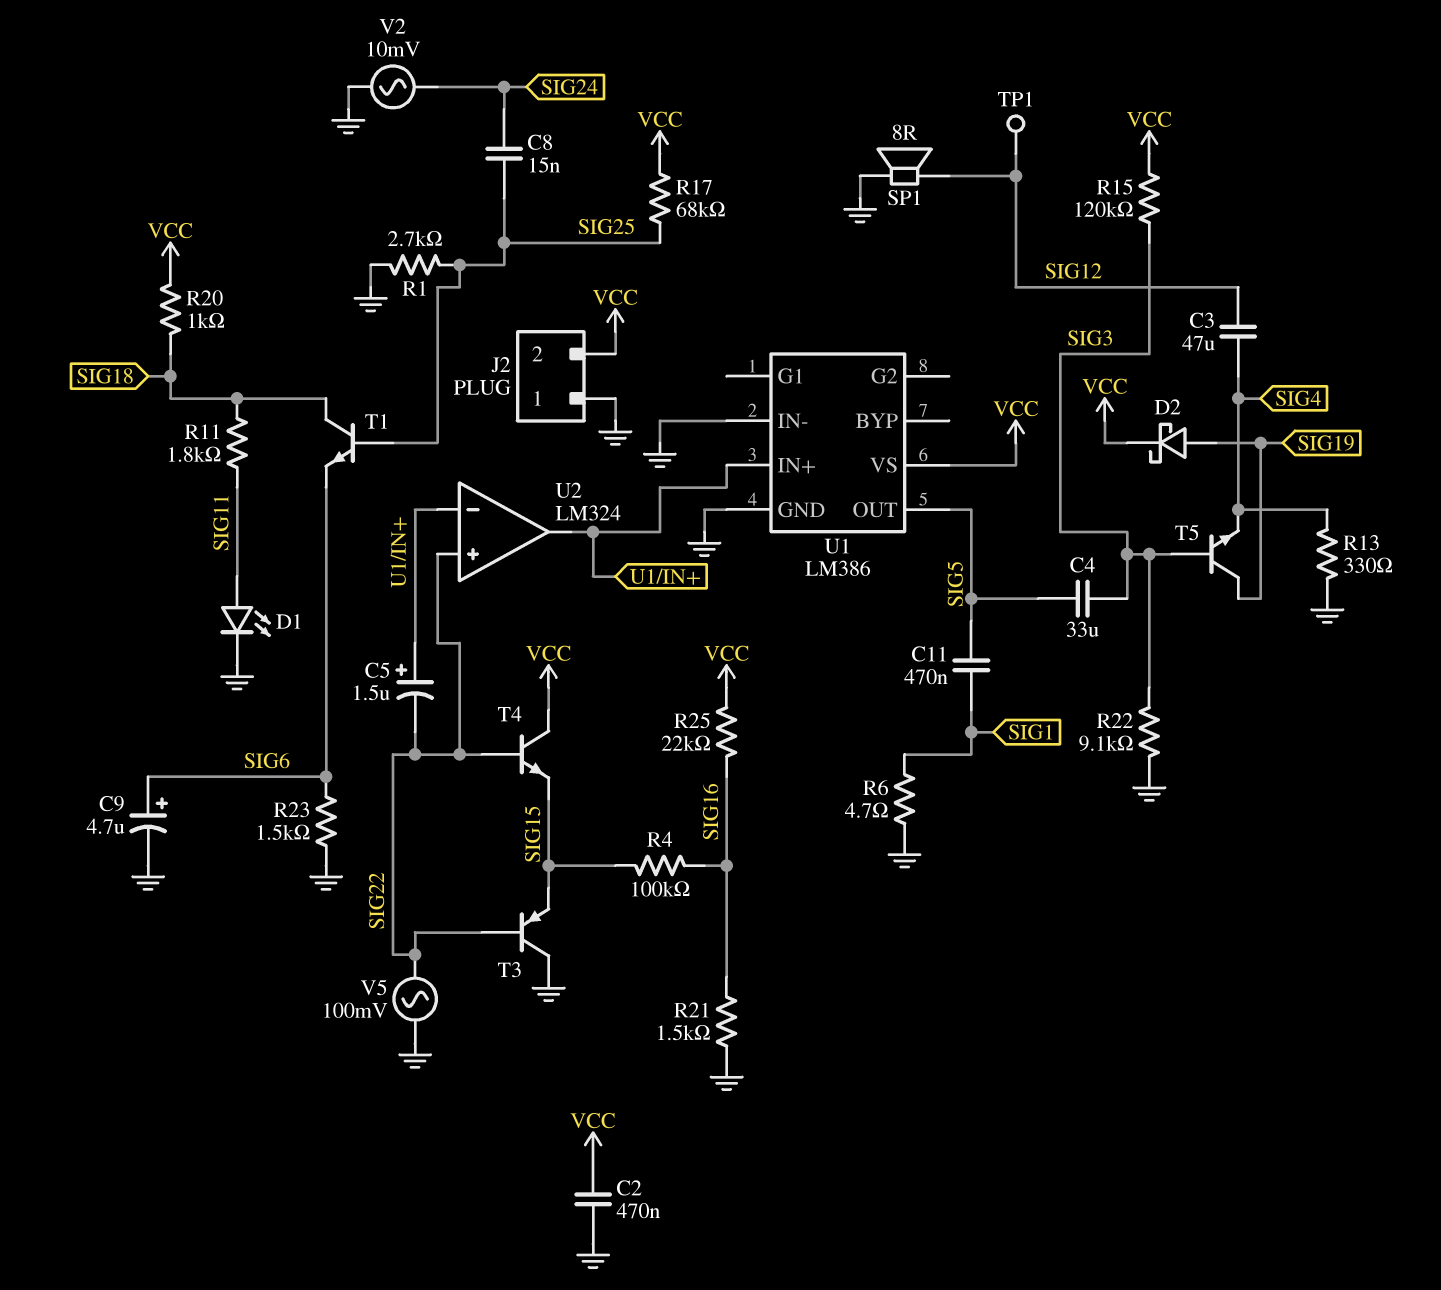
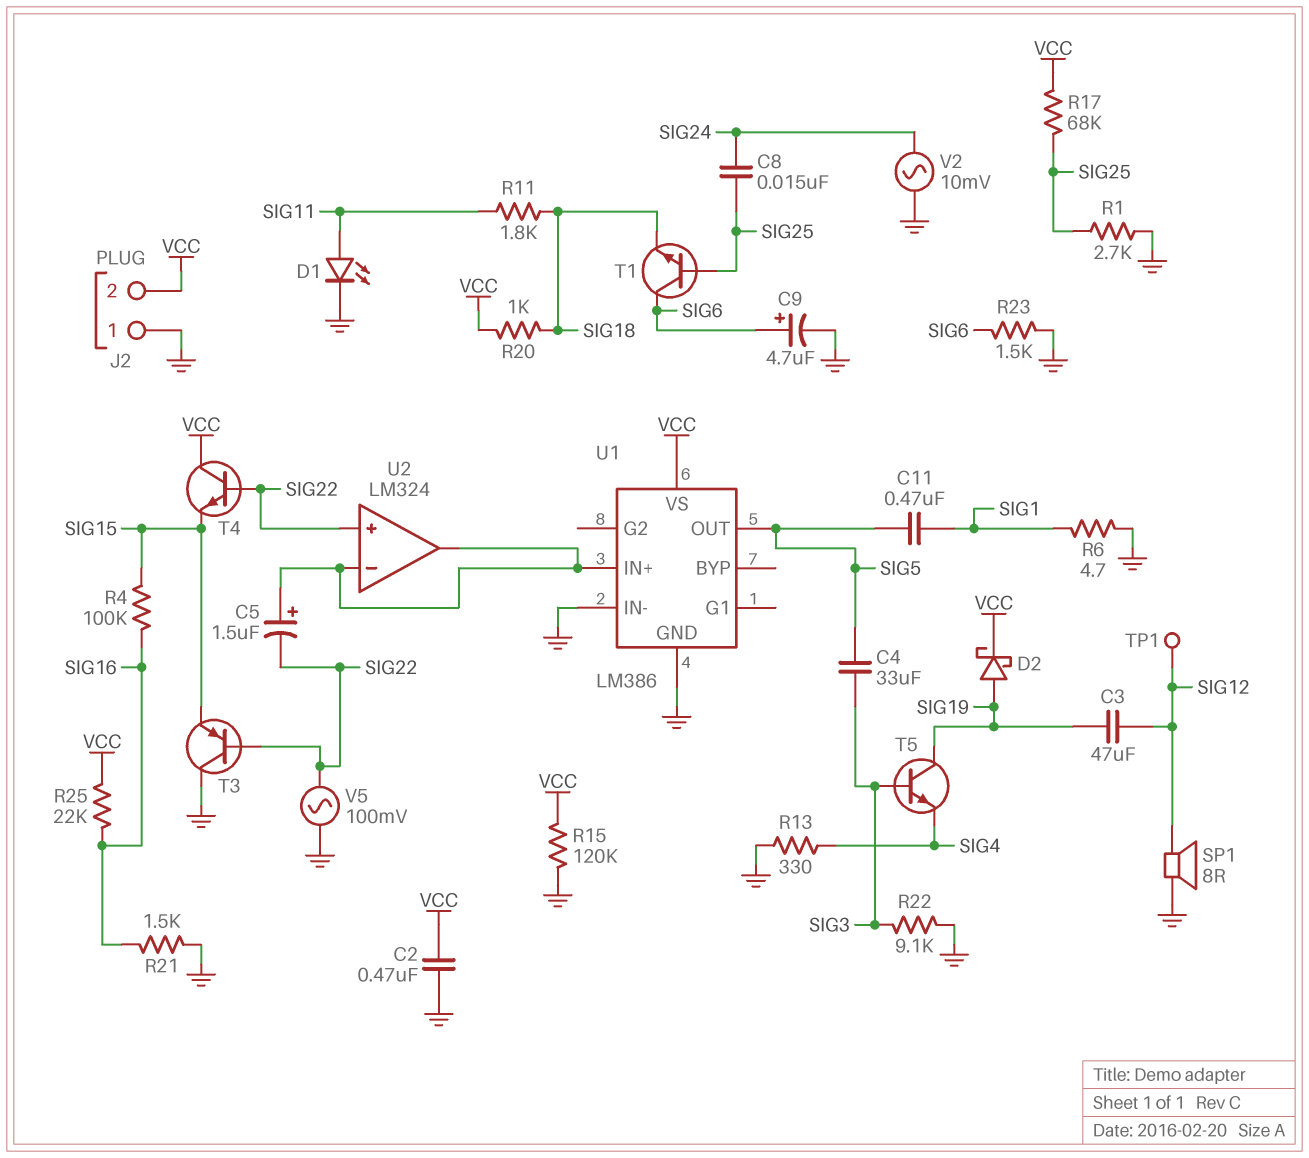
C3: 47uF (SIG4, SIG12) -> 47uF (SIG12, SIG19)
R15: 120k (SIG3, VCC) -> 120k (GND, VCC)
T1: NPN (B SIG25, C SIG18, E SIG6) -> NPN (B SIG25, C SIG6, E SIG18)

